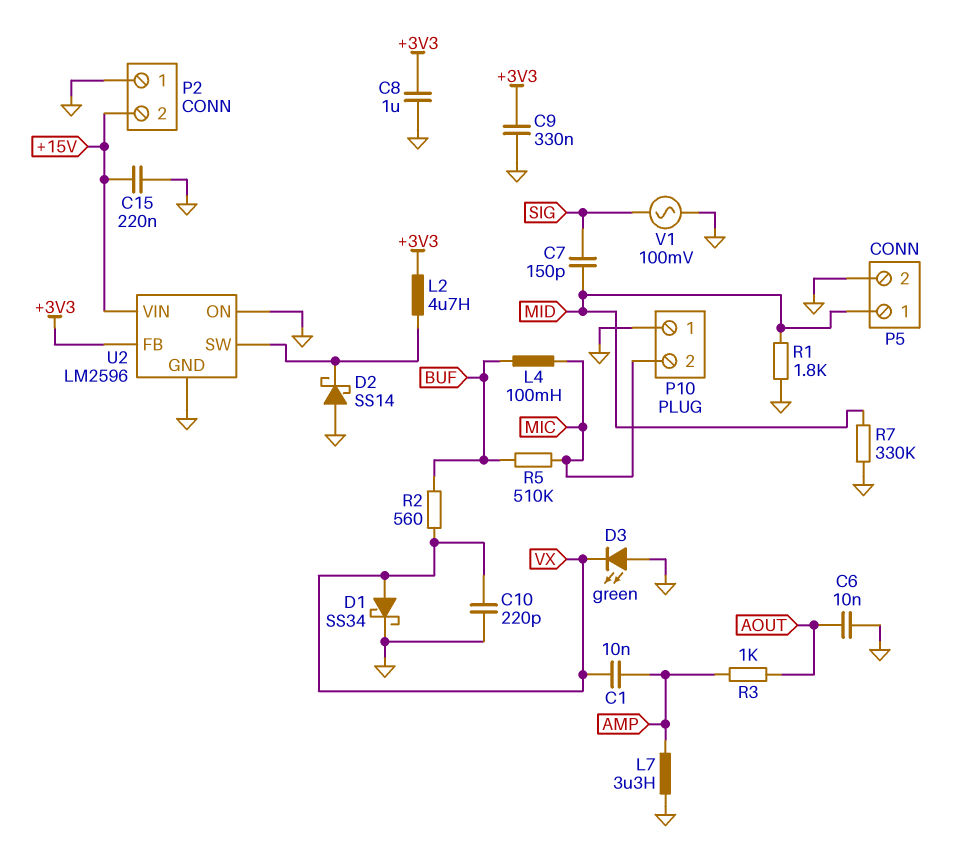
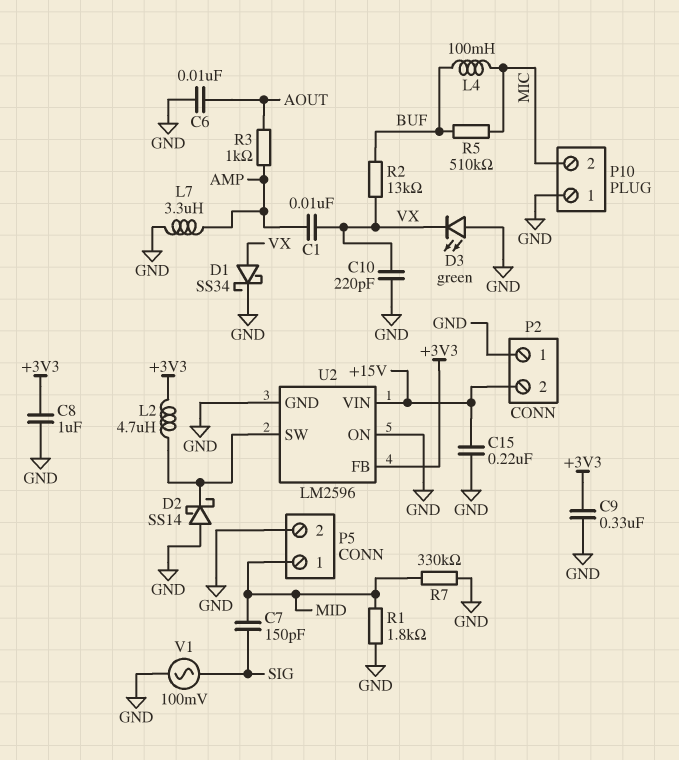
R2: 560 (BUF, VX) -> 13k (BUF, VX)

